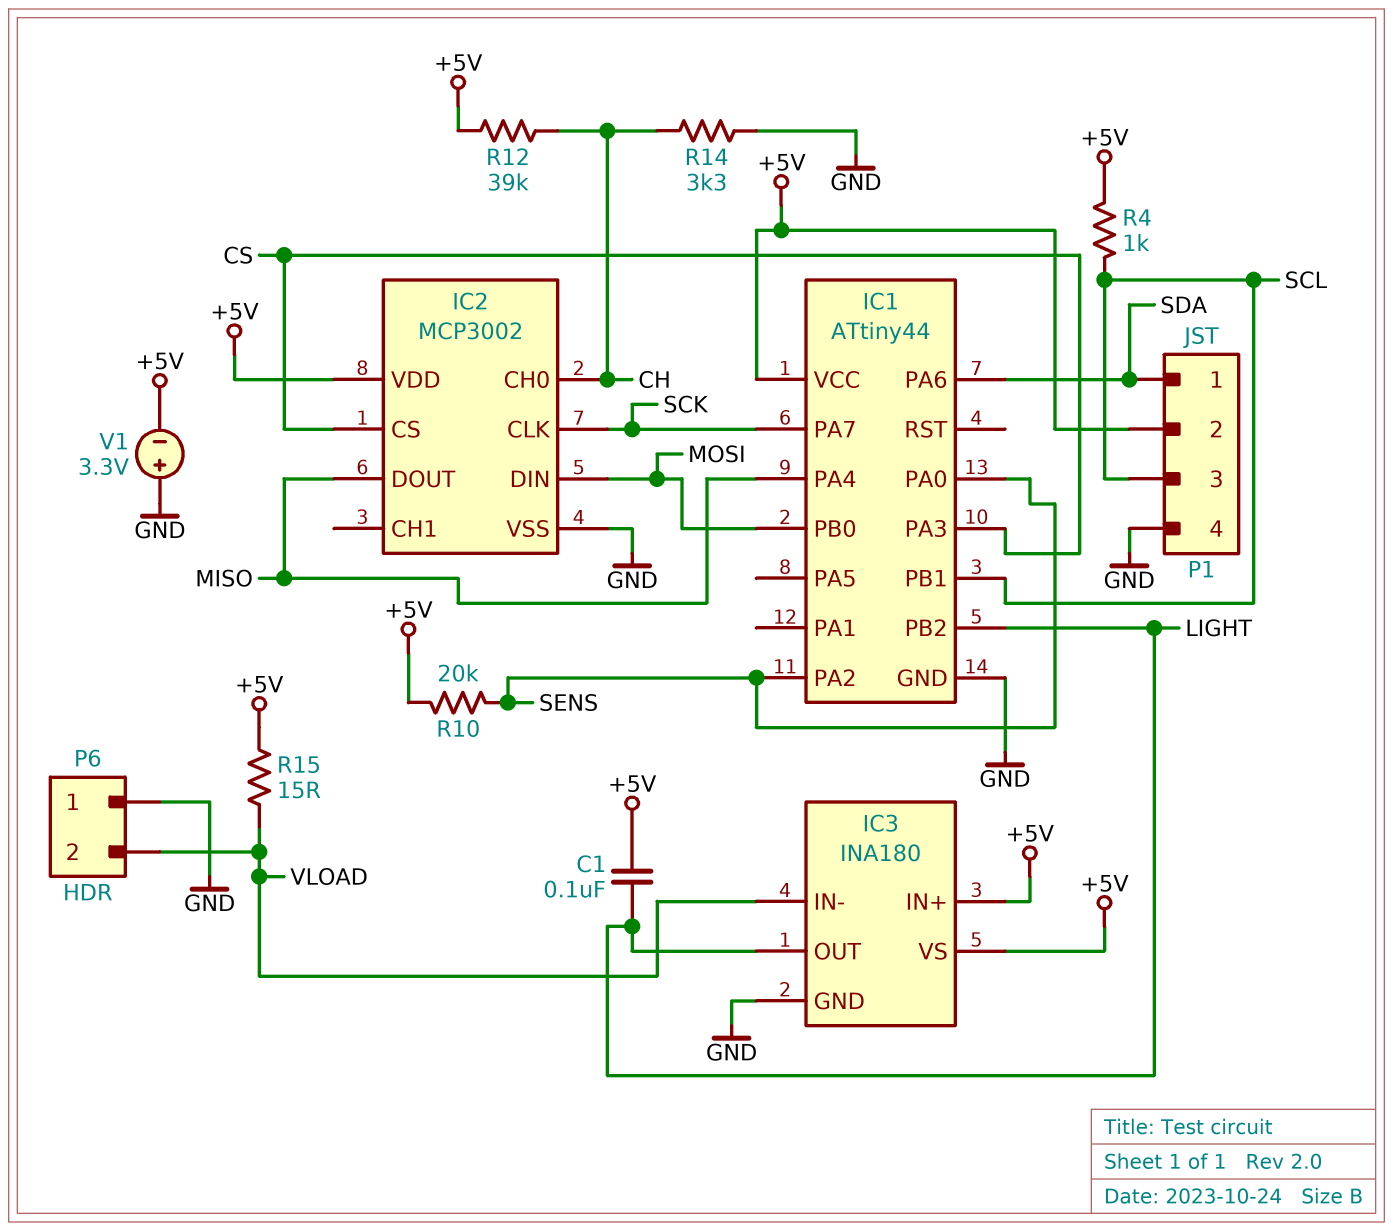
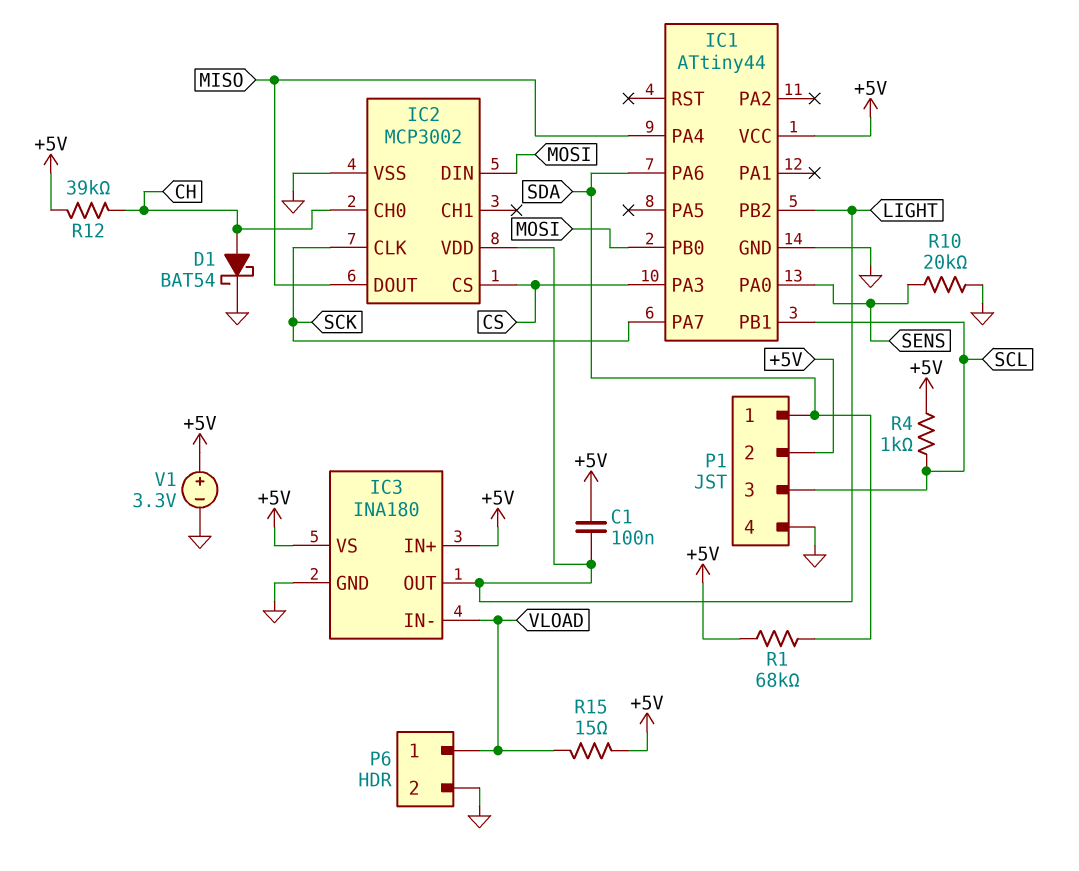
D1: none -> schottky BAT54 (A CH, K GND)
IC1 pin PA2: SENS -> none
IC2 pin VDD: +5V -> LIGHT
P6 pin 1: GND -> VLOAD
P6 pin 2: VLOAD -> GND
R1: none -> 68k (+5V, SDA)
R10: 20k (+5V, SENS) -> 20k (GND, SENS)
R14: 3.3k (CH, GND) -> none
V1: 3.3V (plus GND, minus +5V) -> 3.3V (plus +5V, minus GND)

